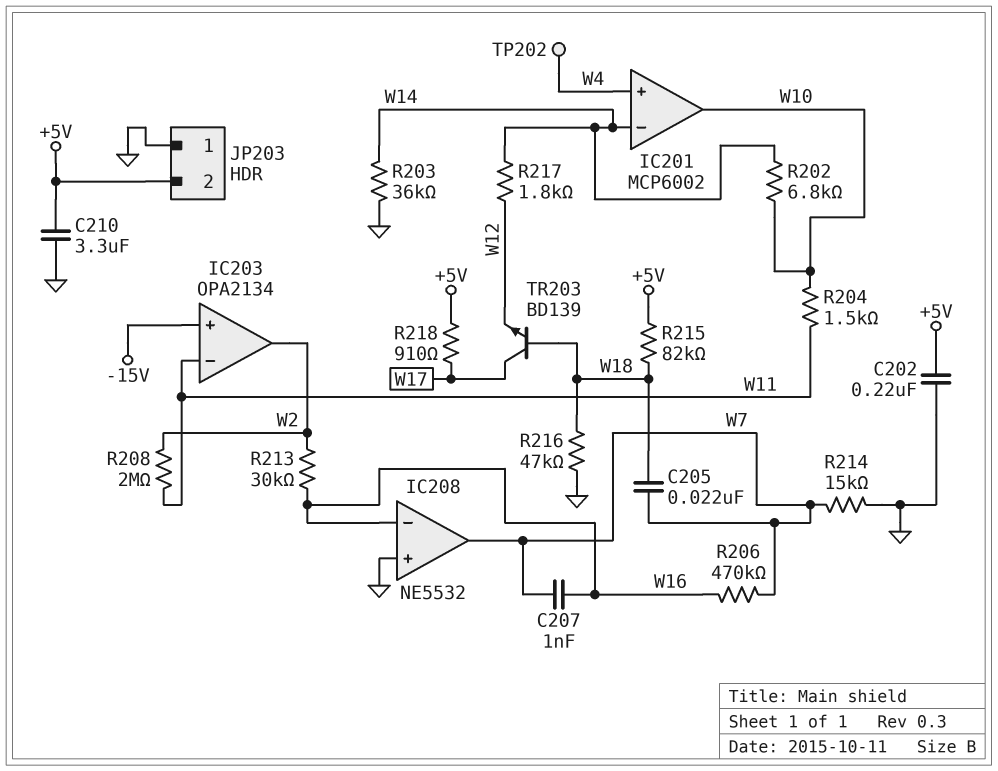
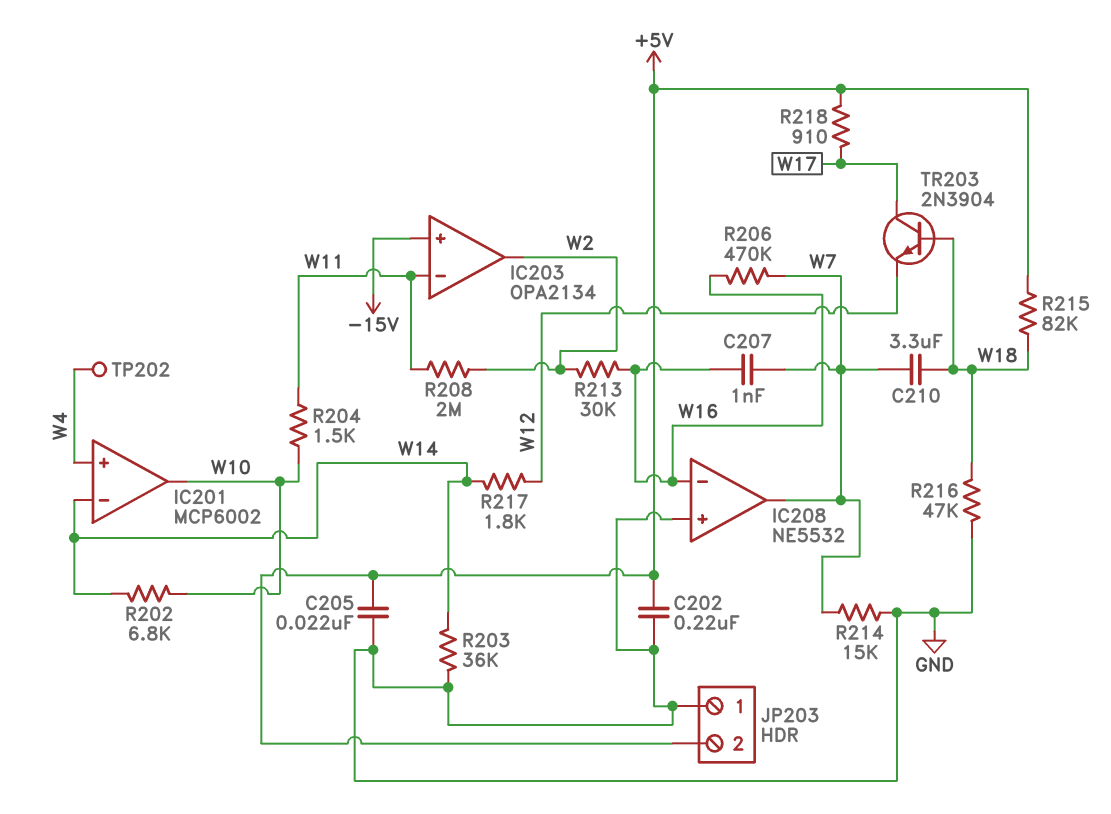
C205: 22nF (W7, W18) -> 22nF (+5V, GND)
C210: 3.3uF (+5V, GND) -> 3.3uF (W7, W18)
TR203: NPN BD139 (B W18, C W17, E W12) -> NPN 2N3904 (B W18, C W17, E W12)

